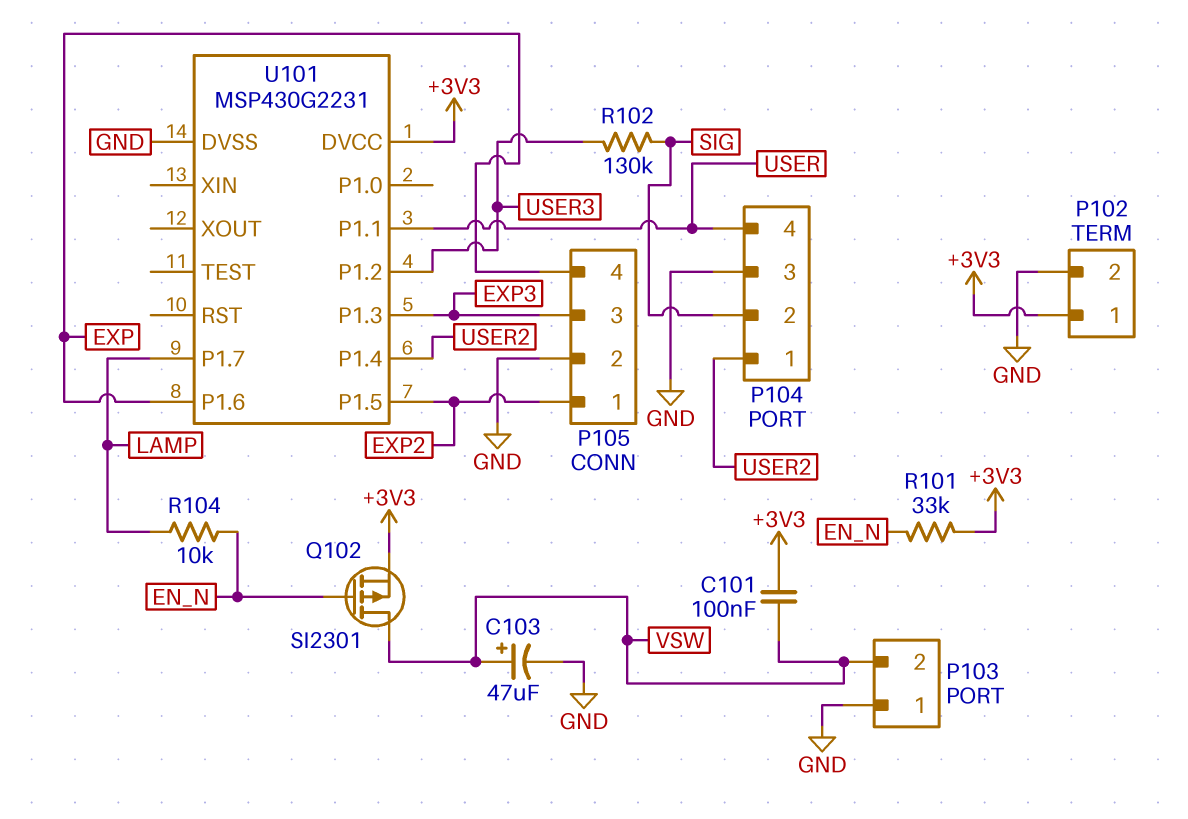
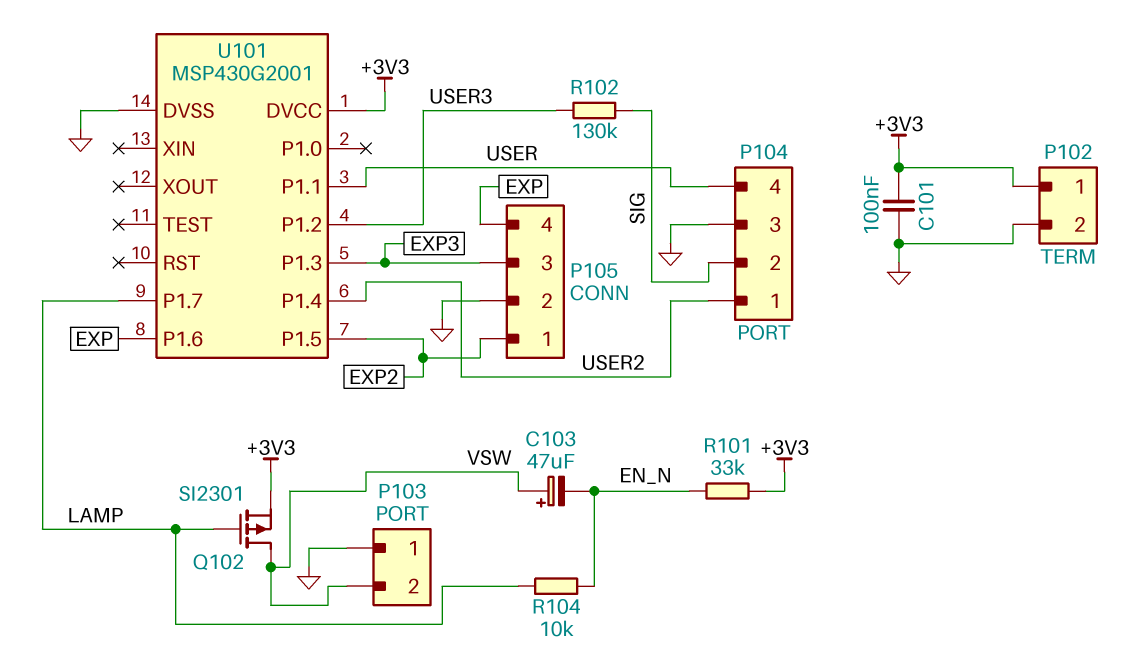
C101: 100nF (+3V3, VSW) -> 100nF (+3V3, GND)
C103: 47uF (plus VSW, minus GND) -> 47uF (plus VSW, minus EN_N)
Q102: PMOS SI2301 (G EN_N, D VSW, S +3V3) -> PMOS SI2301 (G LAMP, D VSW, S +3V3)
U101: MSP430G2231 -> MSP430G2001

